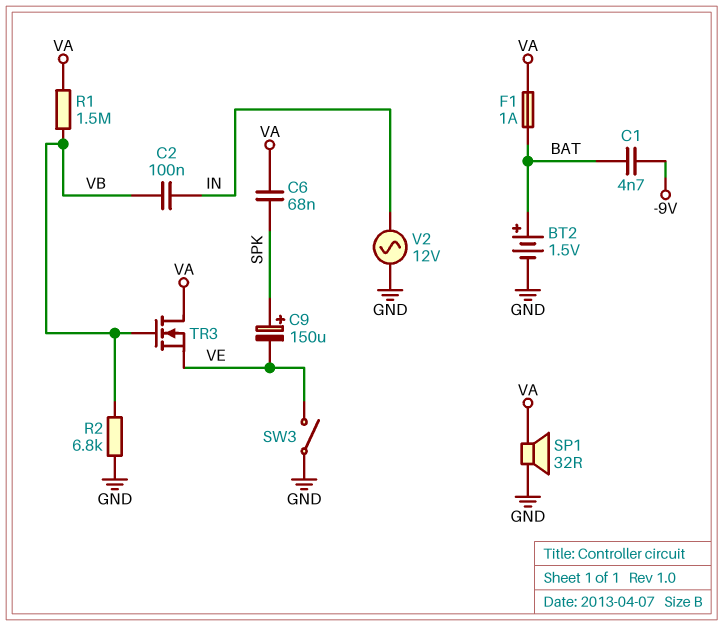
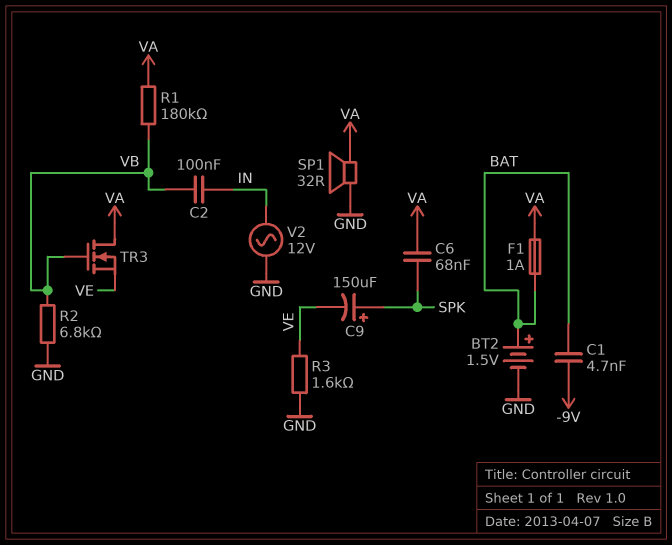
R1: 1.5M (VA, VB) -> 180k (VA, VB)
R3: none -> 1.6k (GND, VE)
SW3: switch (GND, VE) -> none

